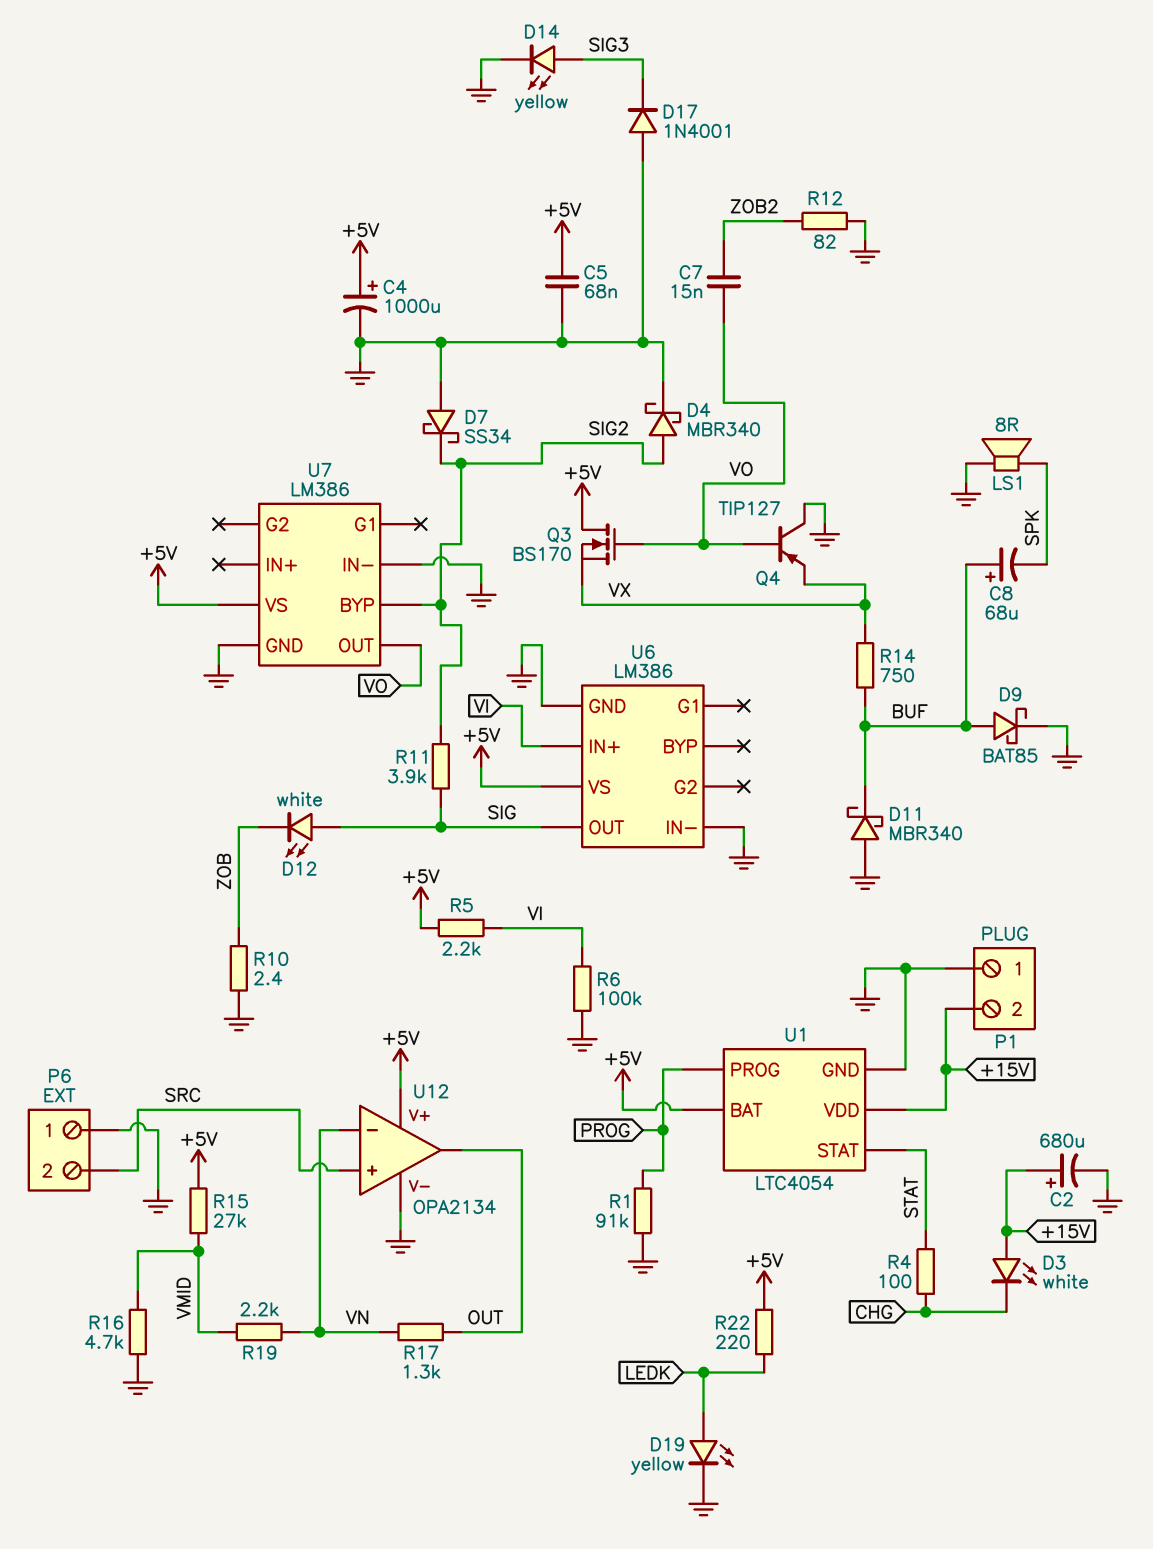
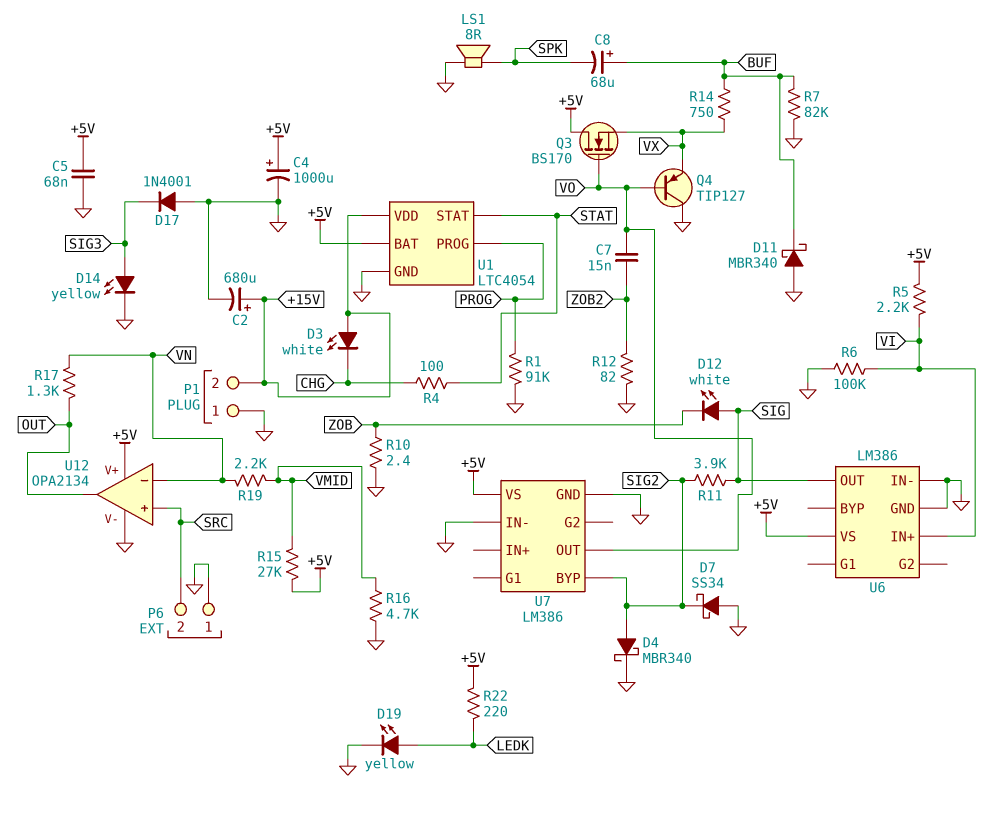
D9: schottky BAT85 (A BUF, K GND) -> none
R7: none -> 82k (BUF, GND)

